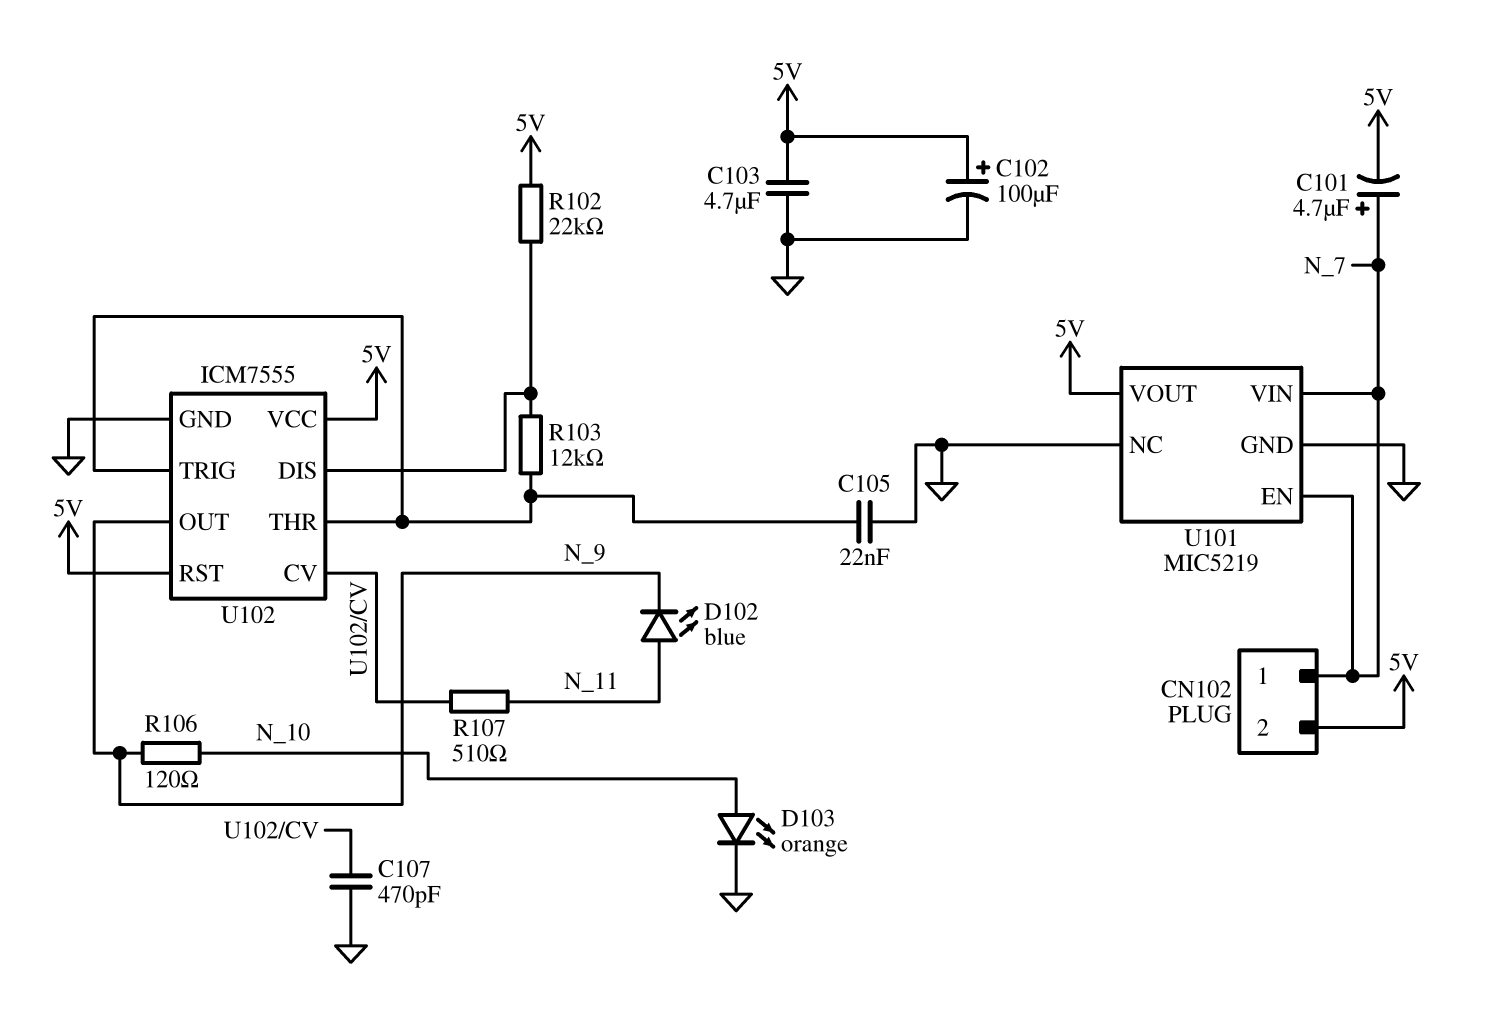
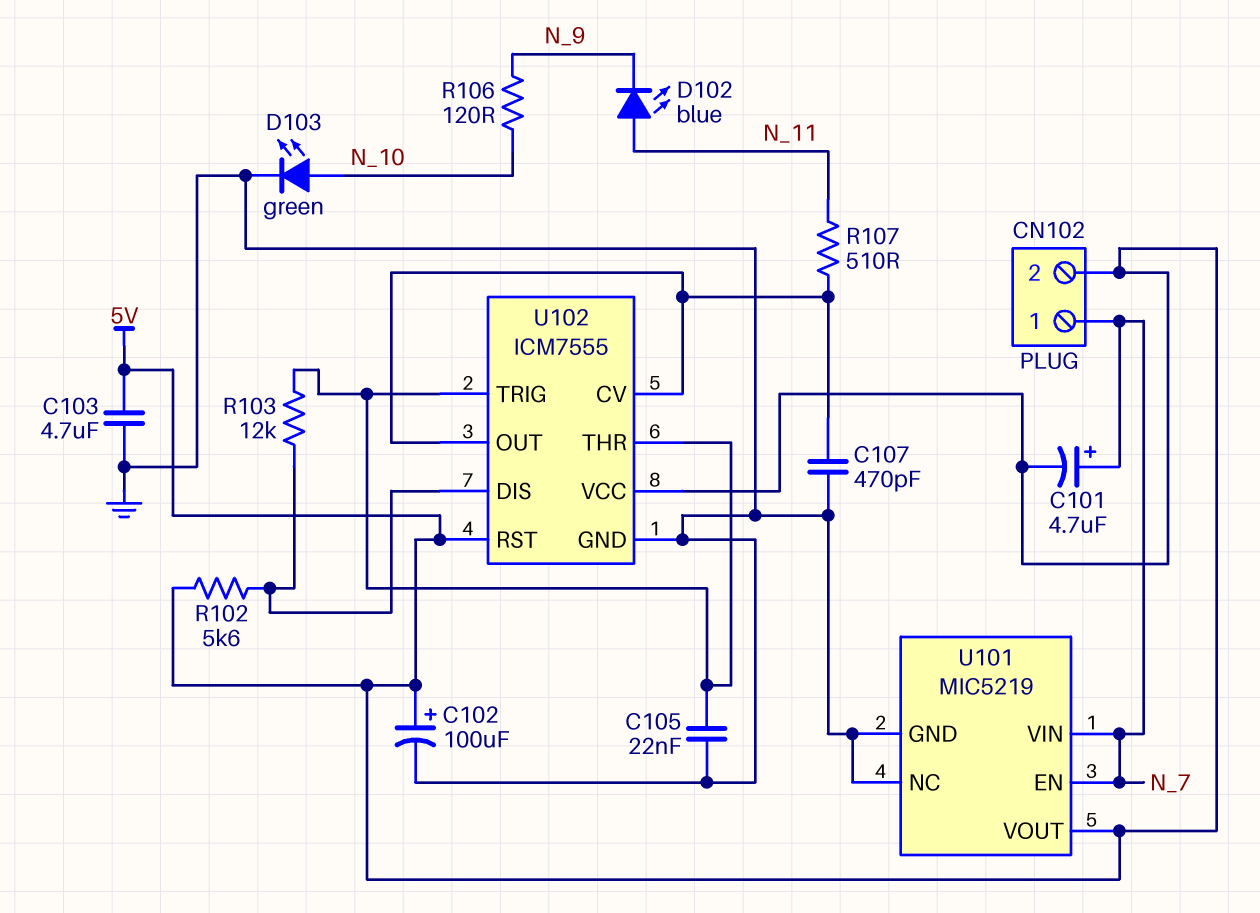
D103: LED orange (A N_10, K GND) -> LED green (A N_10, K GND)
R102: 22k (5V, U102/DIS) -> 5.6k (5V, U102/DIS)
U102 pin OUT: N_9 -> U102/CV

